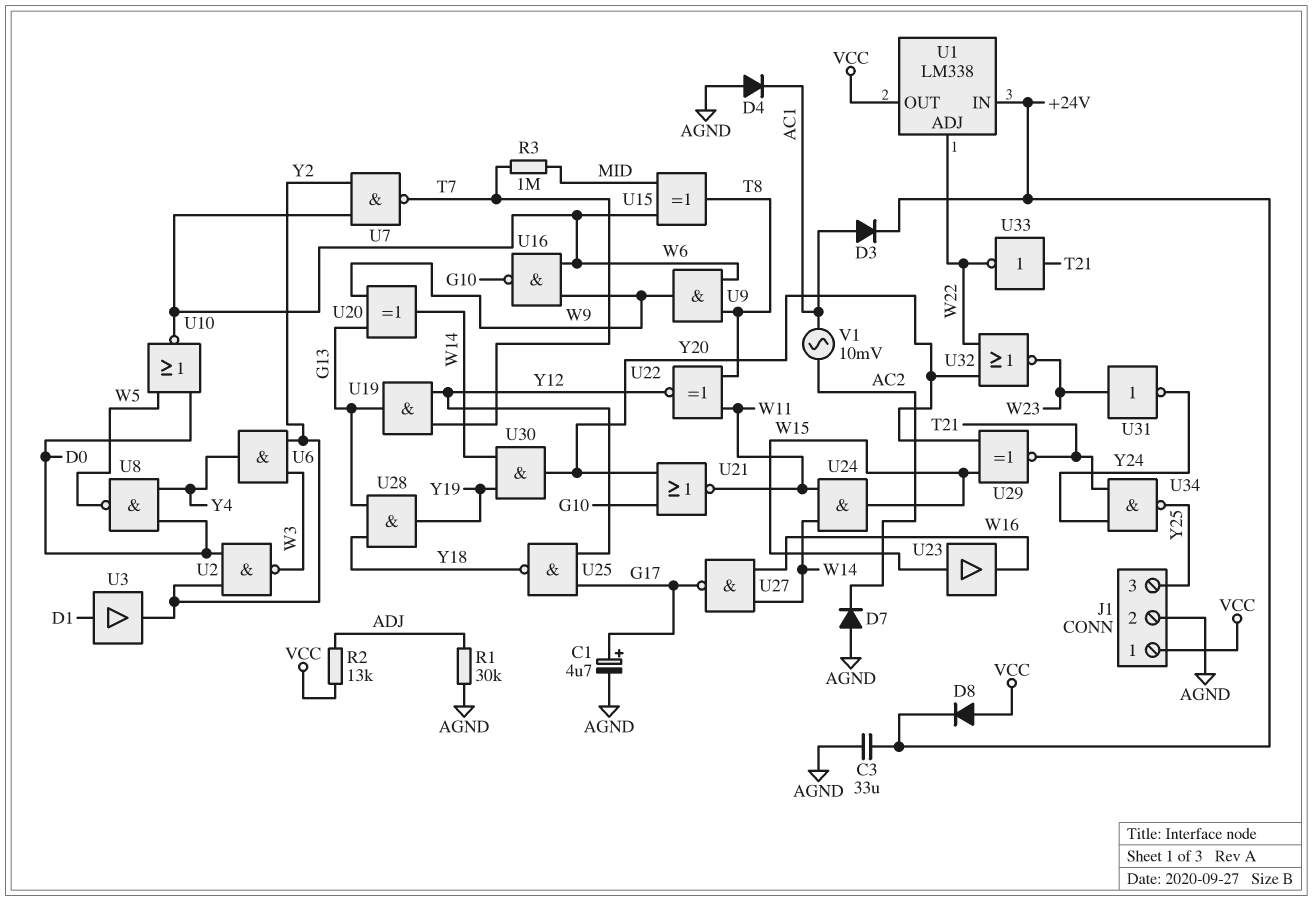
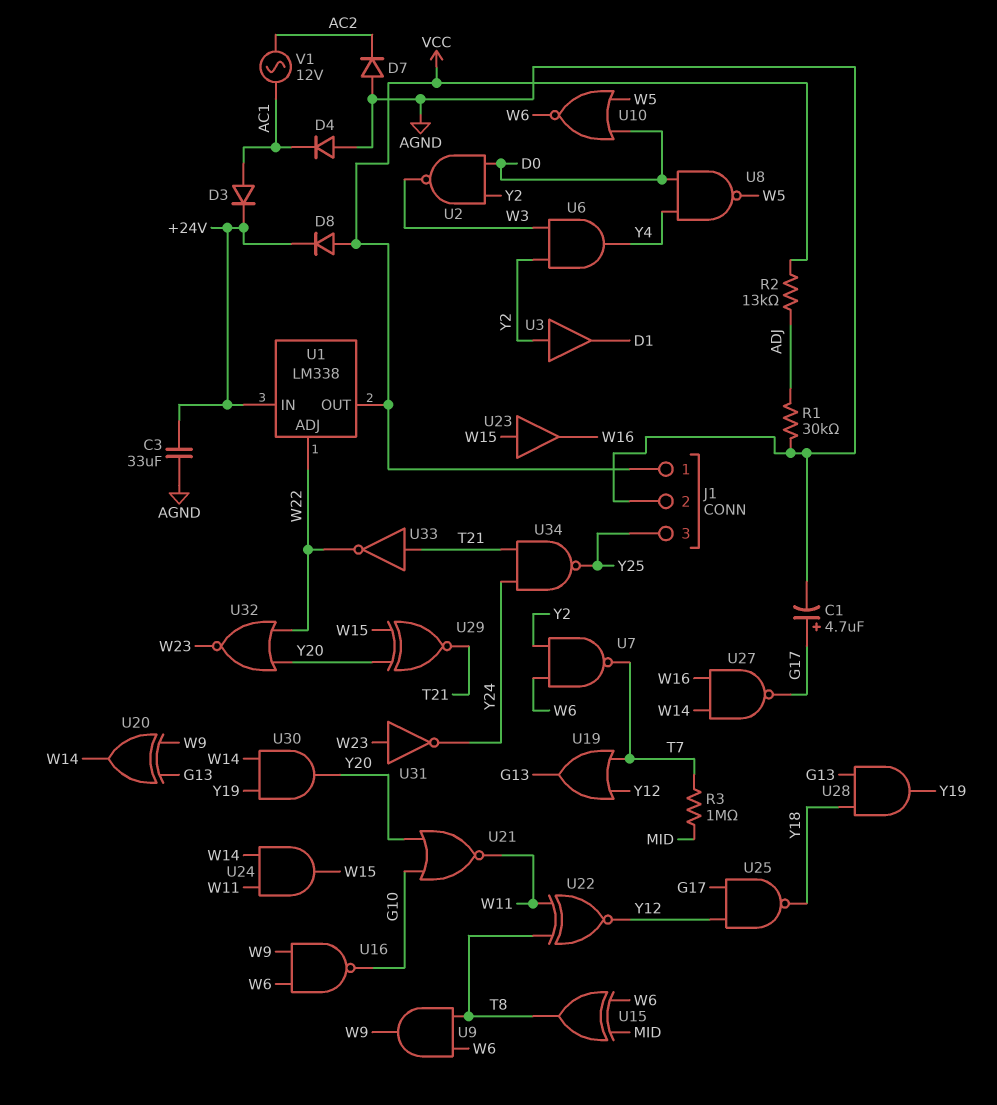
U3: buffer (in D1, out Y2) -> buffer (in Y2, out D1)
U19: AND (in T7, in Y12, out G13) -> OR (in T7, in Y12, out G13)
V1: AC 10mV (AC1, AC2) -> AC 12V (AC1, AC2)

